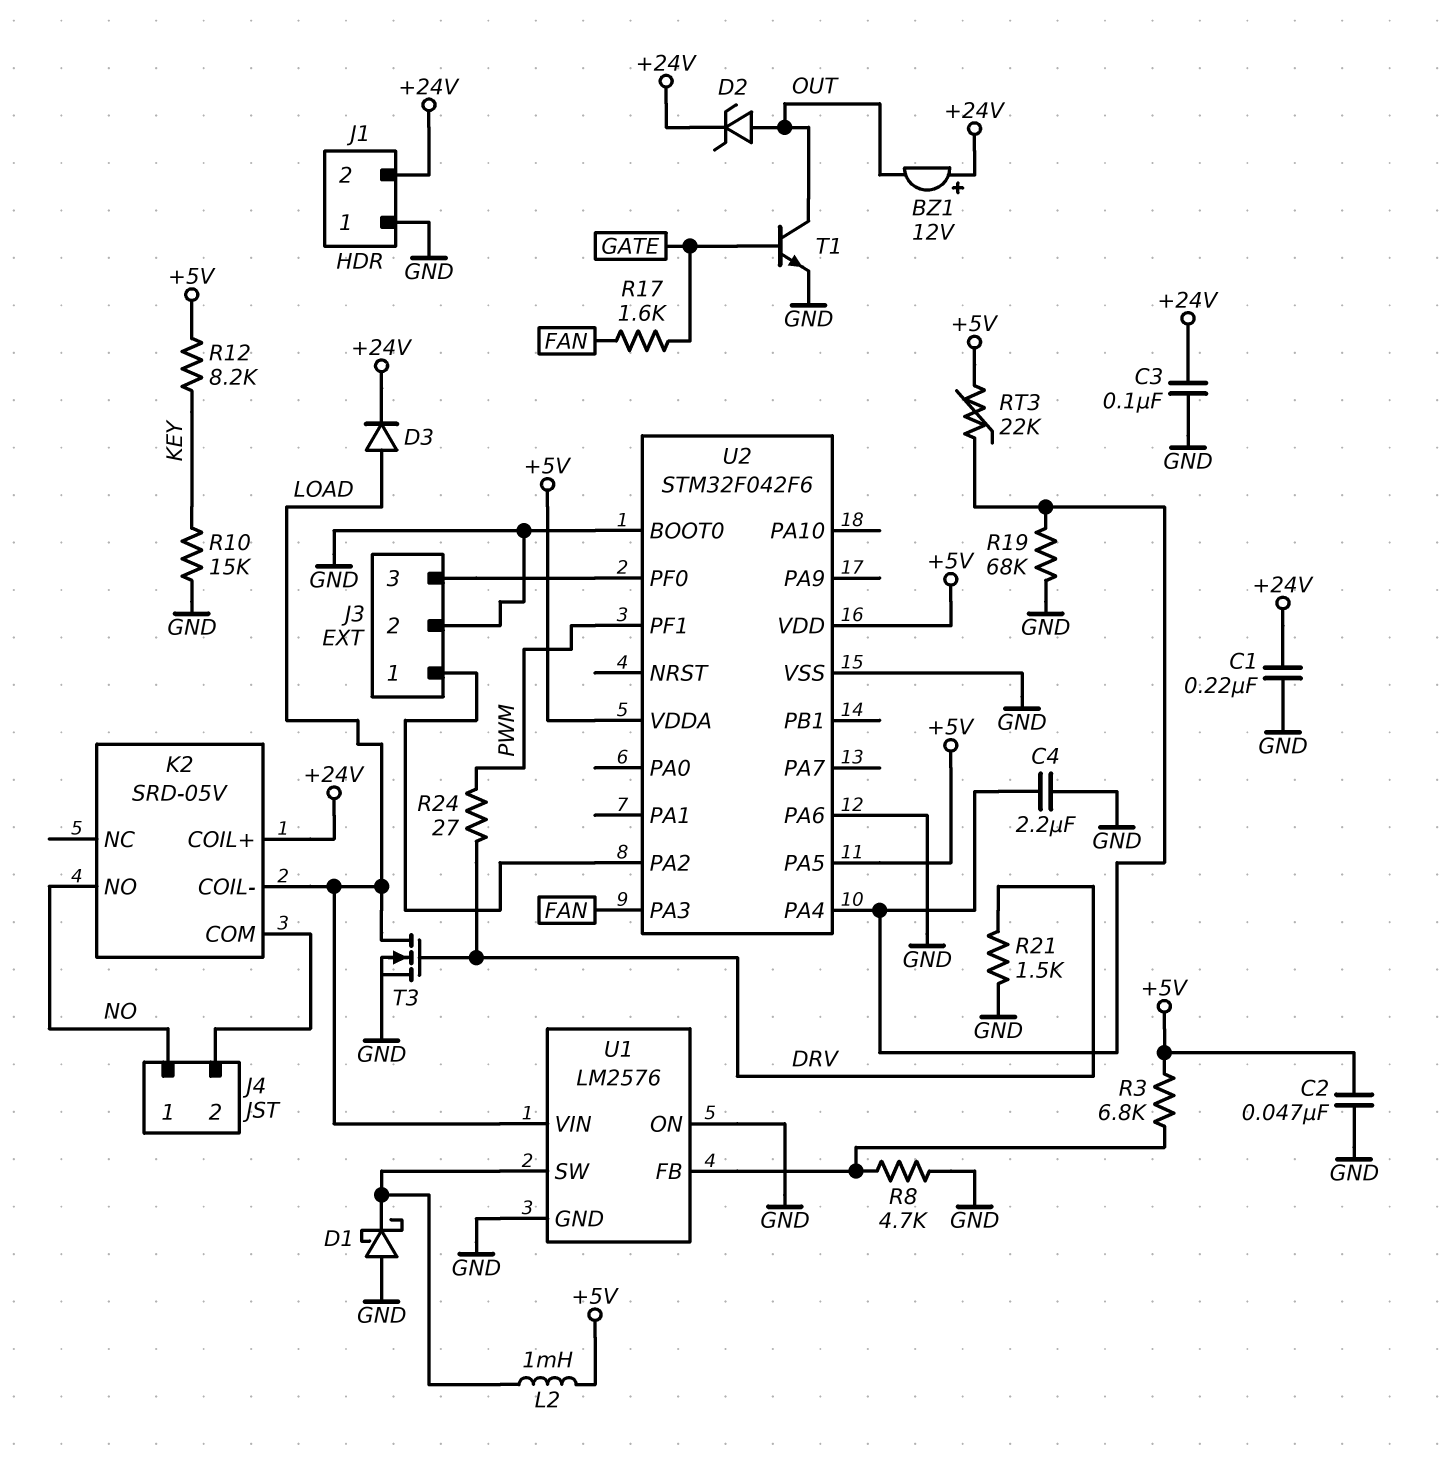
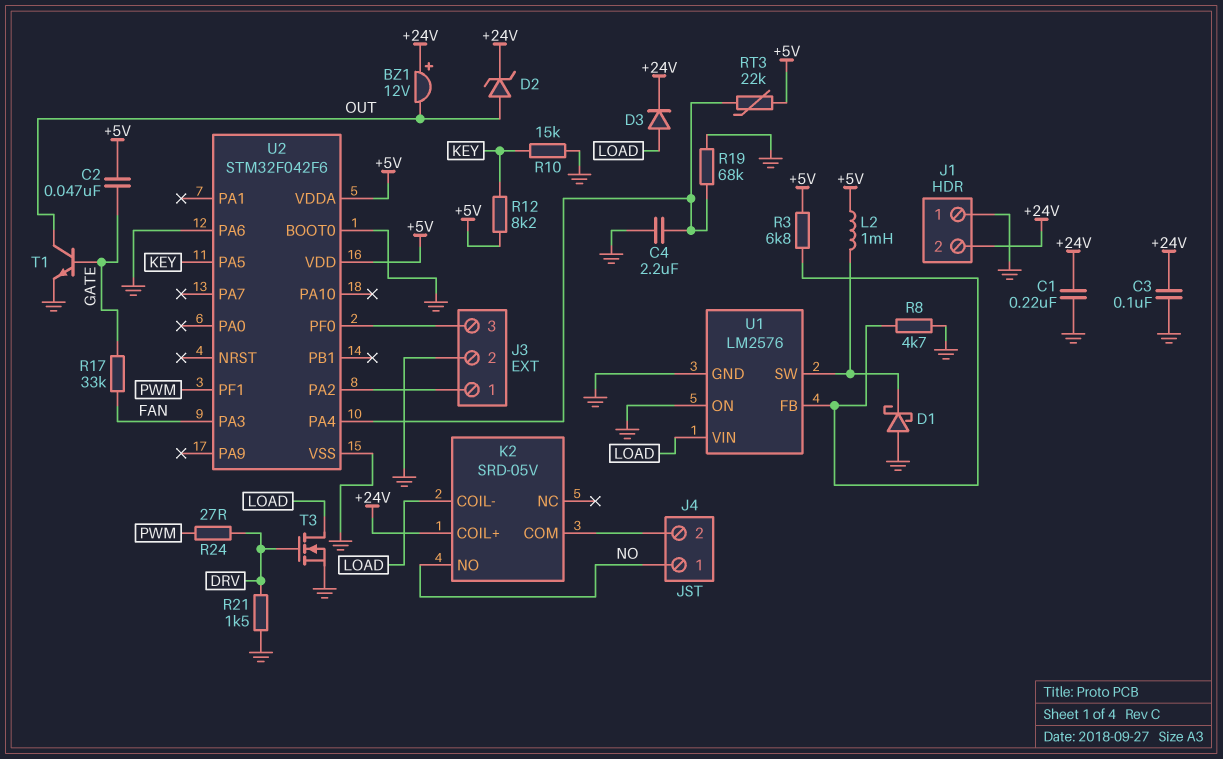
C2: 47nF (+5V, GND) -> 47nF (+5V, GATE)
R17: 1.6k (FAN, GATE) -> 33k (FAN, GATE)
U2 pin PA5: +5V -> KEY

